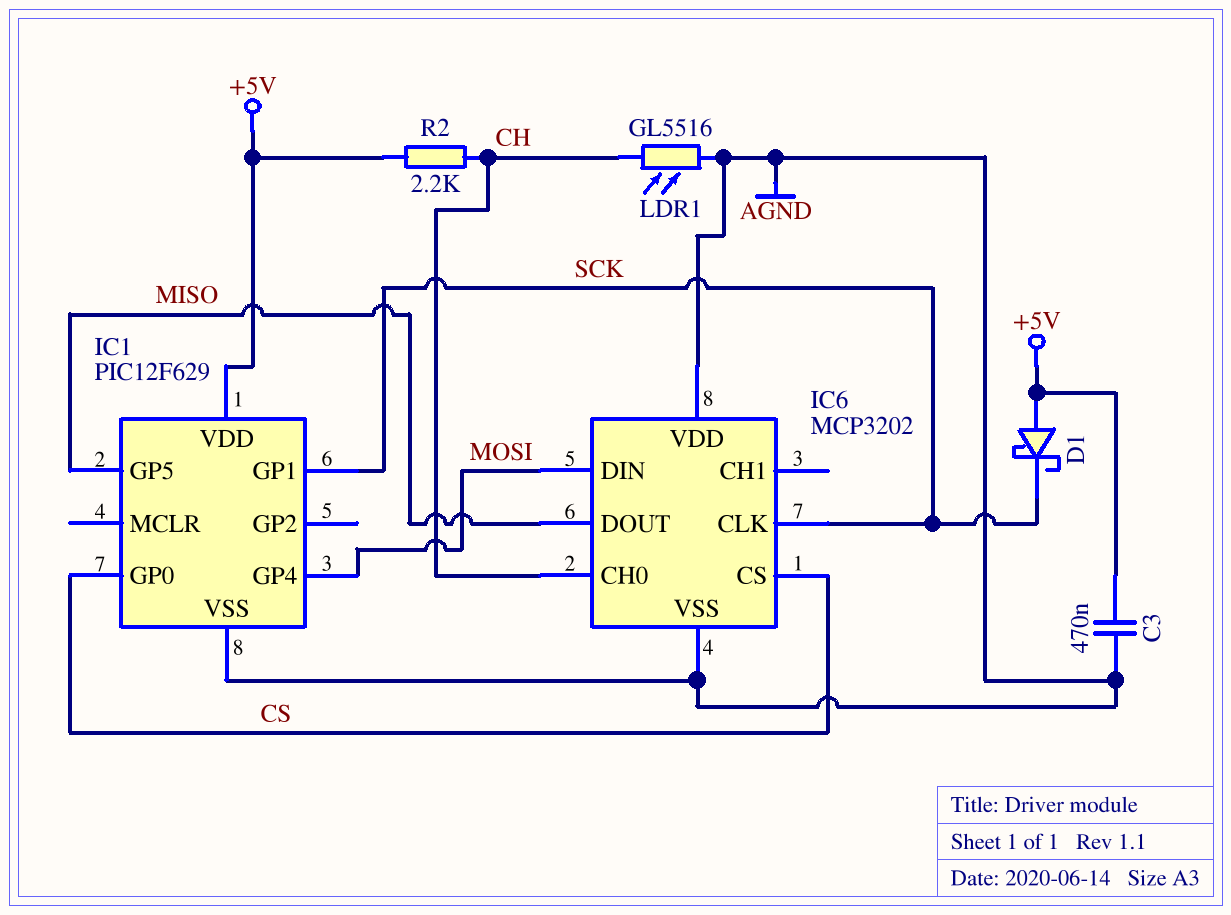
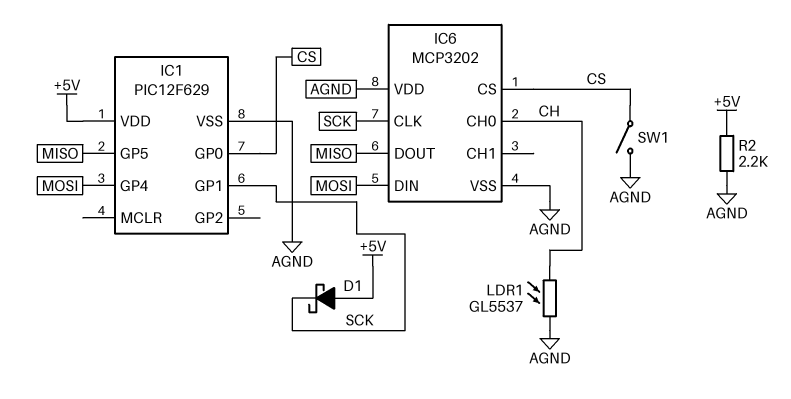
C3: 470nF (+5V, AGND) -> none
LDR1: GL5516 (AGND, CH) -> GL5537 (AGND, CH)
R2: 2.2k (+5V, CH) -> 2.2k (+5V, AGND)
SW1: none -> switch (AGND, CS)

